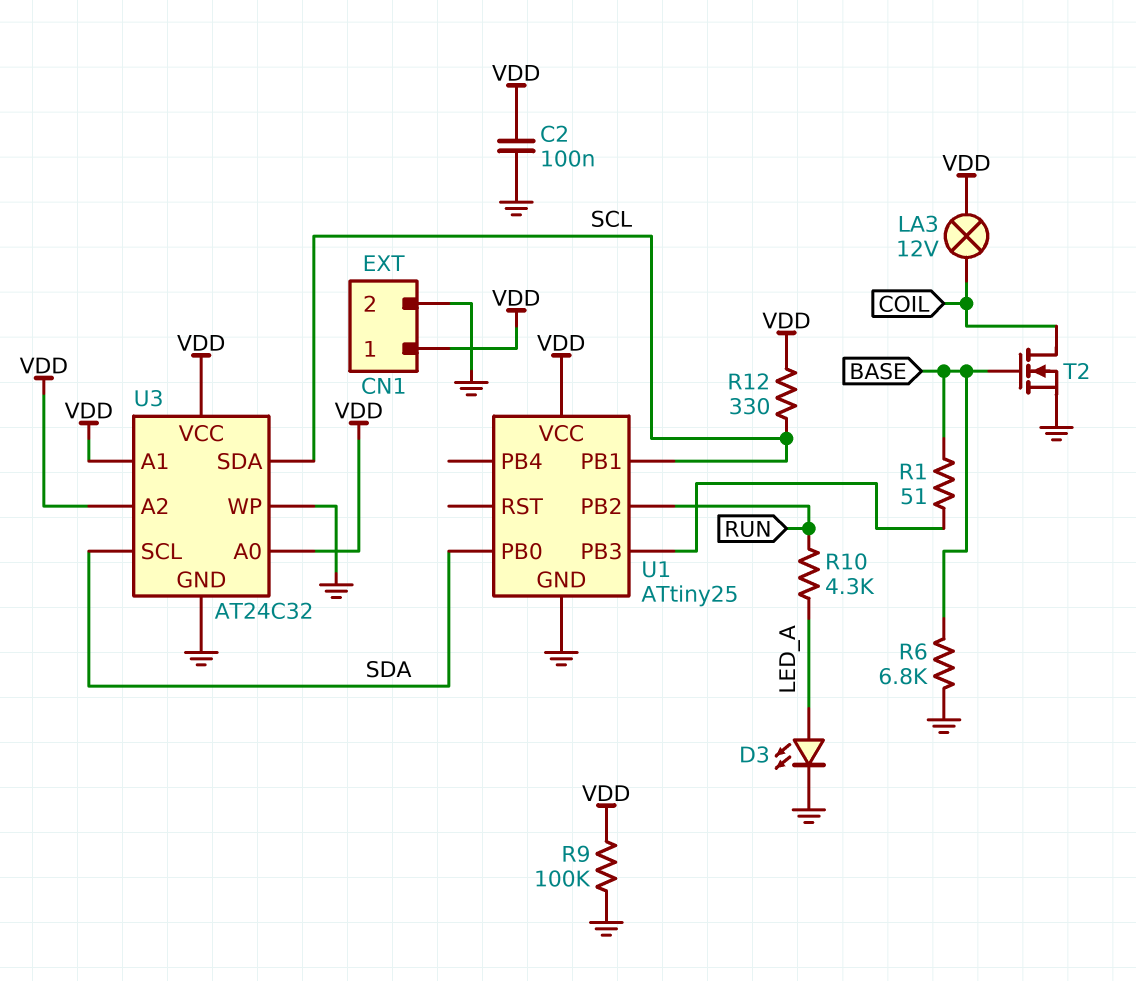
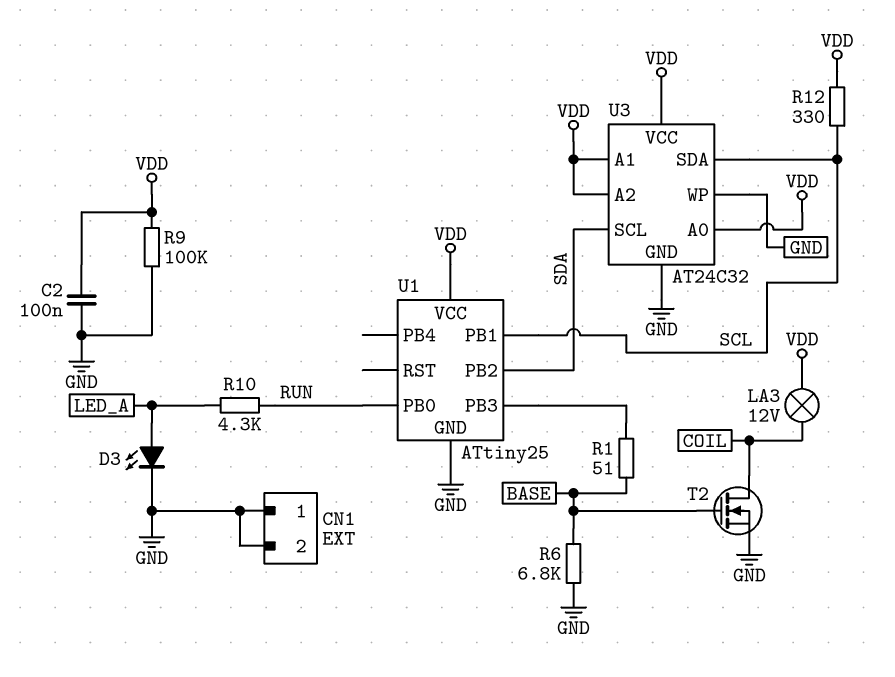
CN1 pin 1: VDD -> GND
U1 pin PB0: SDA -> RUN
U1 pin PB2: RUN -> SDA

